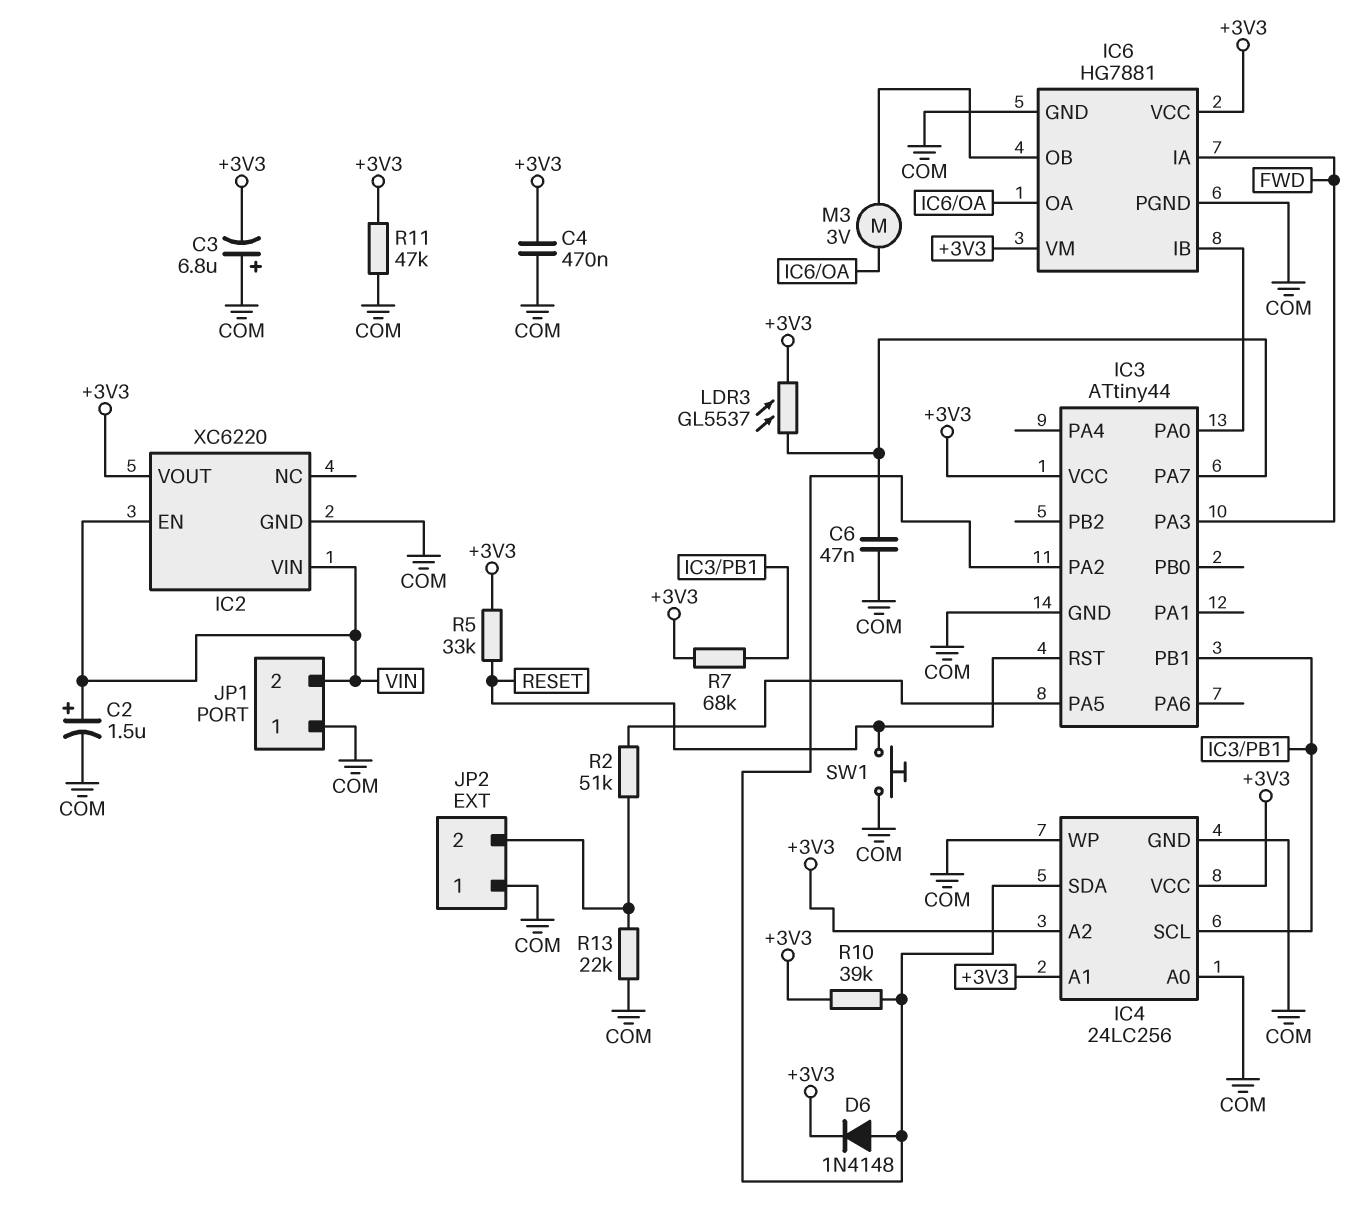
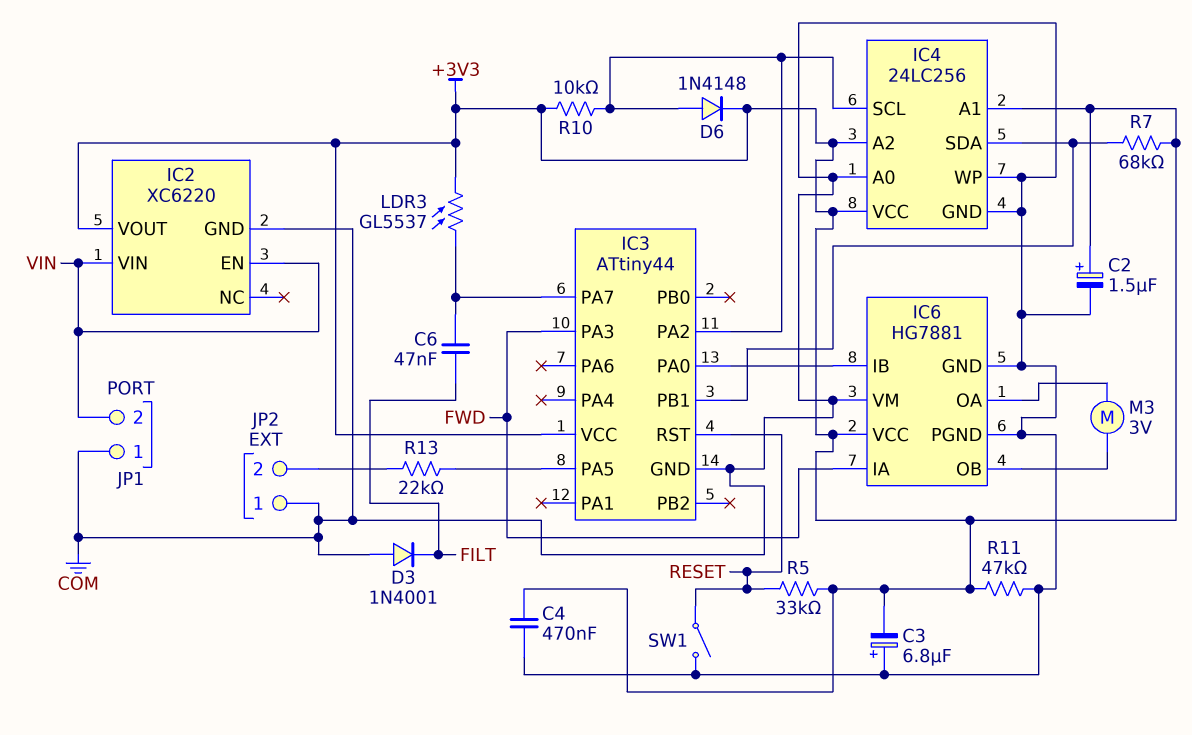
C2: 1.5uF (plus VIN, minus COM) -> 1.5uF (plus +3V3, minus COM)
C6: 47nF (COM, IC3/PA7) -> 47nF (FILT, IC3/PA7)
D3: none -> diode 1N4001 (A COM, K FILT)
IC4 pin SCL: IC3/PB1 -> IC3/PA2
IC4 pin SDA: IC3/PA2 -> IC3/PB1
IC6 pin VM: +3V3 -> COM
R2: 51k (IC3/PA5, JP2/2) -> none
R10: 39k (+3V3, IC3/PA2) -> 10k (+3V3, IC3/PA2)
R13: 22k (COM, JP2/2) -> 22k (IC3/PA5, JP2/2)
SW1: button (COM, RESET) -> switch (COM, RESET)

